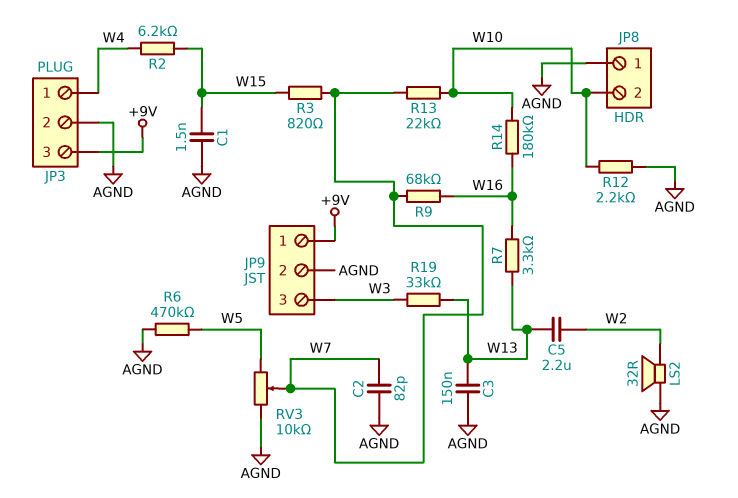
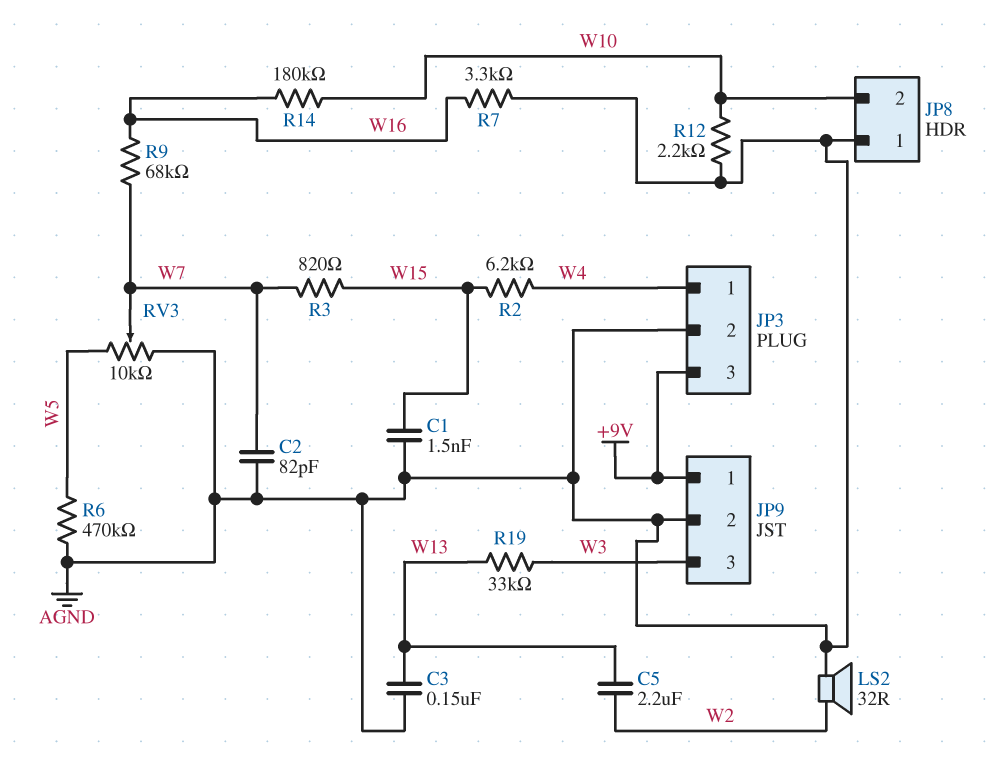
R7: 3.3k (W13, W16) -> 3.3k (AGND, W16)
R13: 22k (W7, W10) -> none

